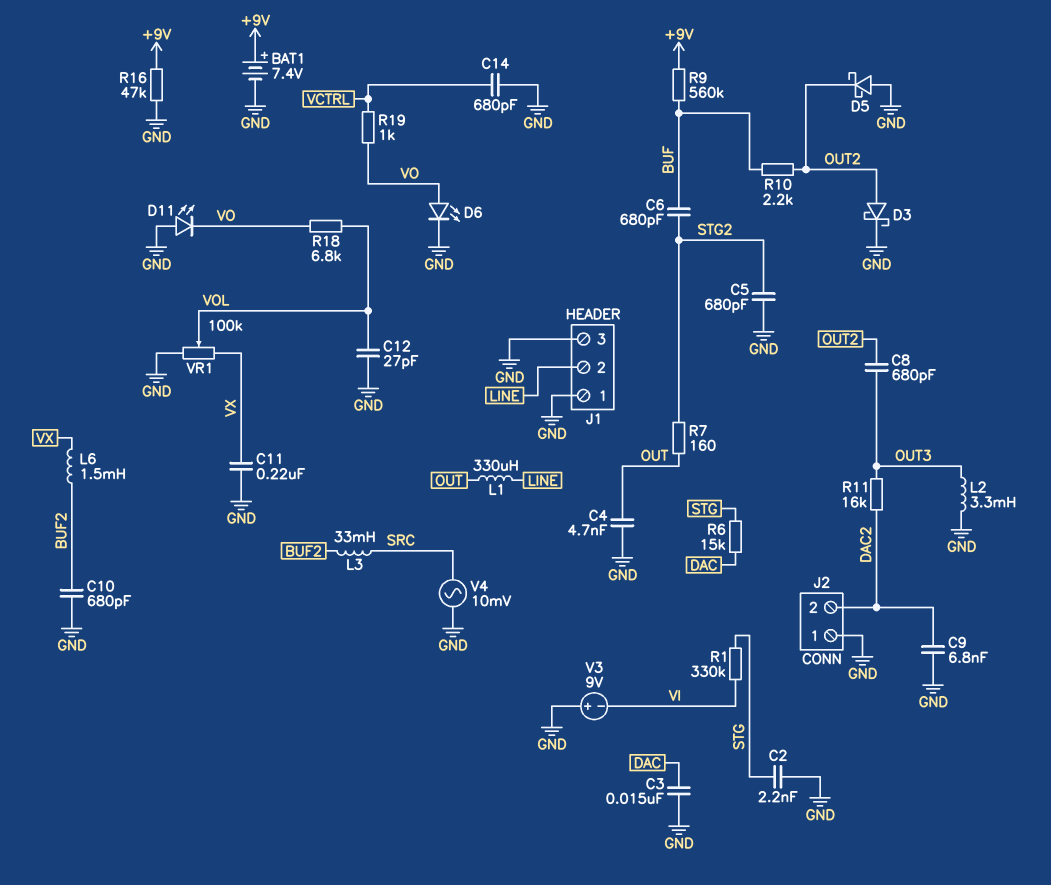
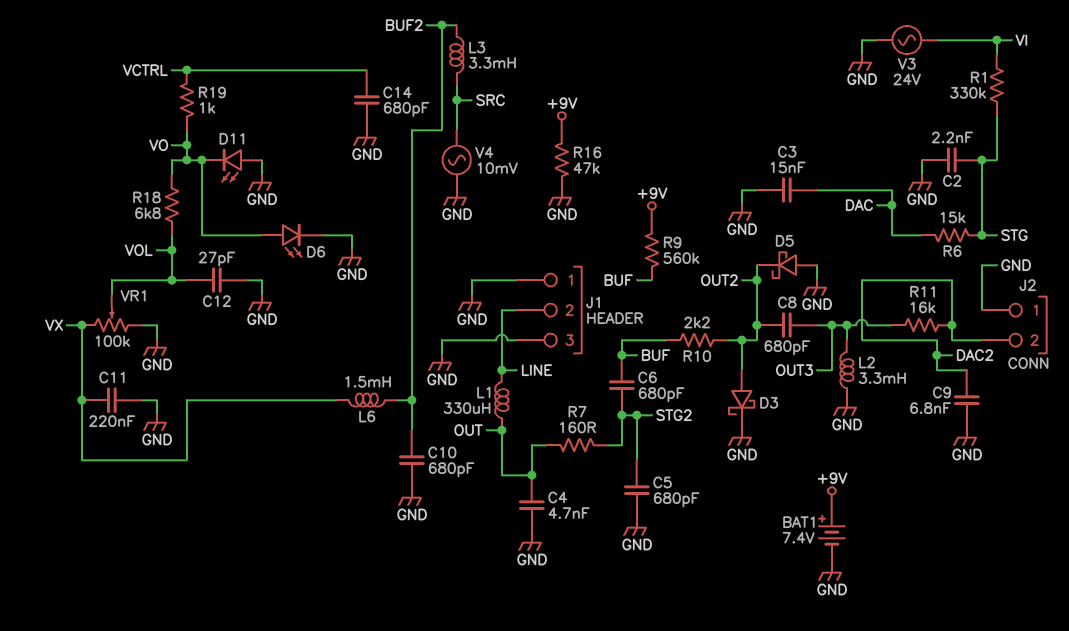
L3: 33mH (BUF2, SRC) -> 3.3mH (BUF2, SRC)
V3: 9V (plus GND, minus VI) -> AC 24V (GND, VI)

